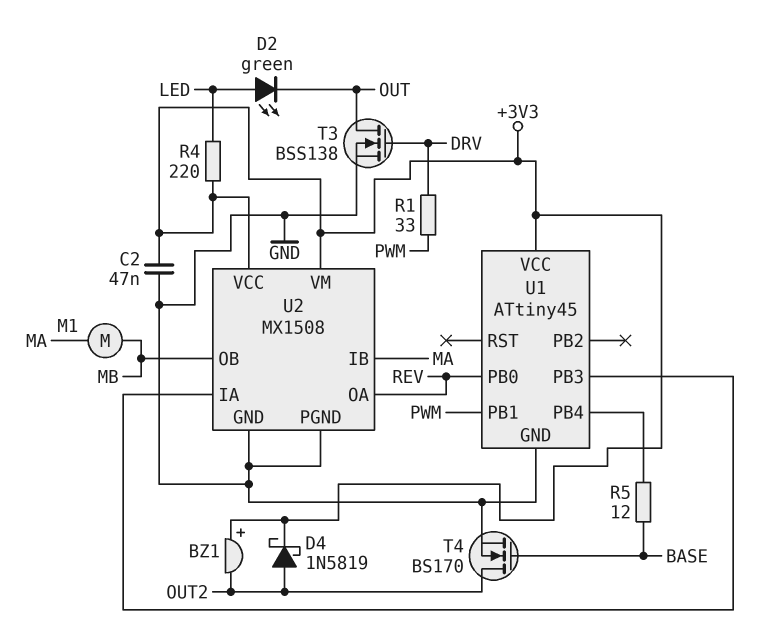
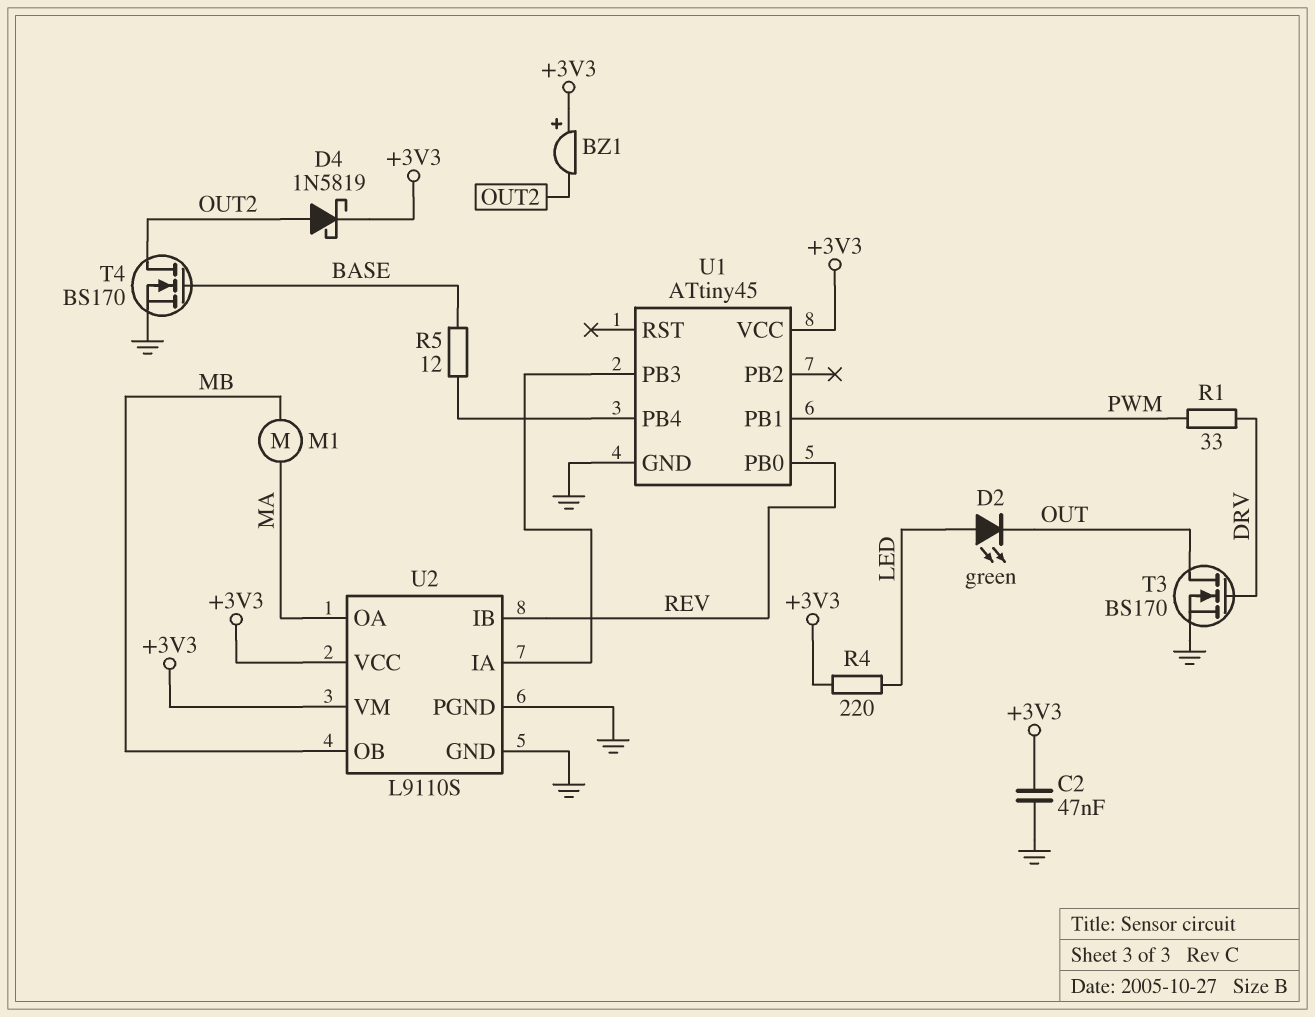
T3: NMOS BSS138 (G DRV, D OUT, S GND) -> NMOS BS170 (G DRV, D OUT, S GND)
U2: MX1508 -> L9110S
U2 pin IB: MA -> REV
U2 pin OA: REV -> MA

